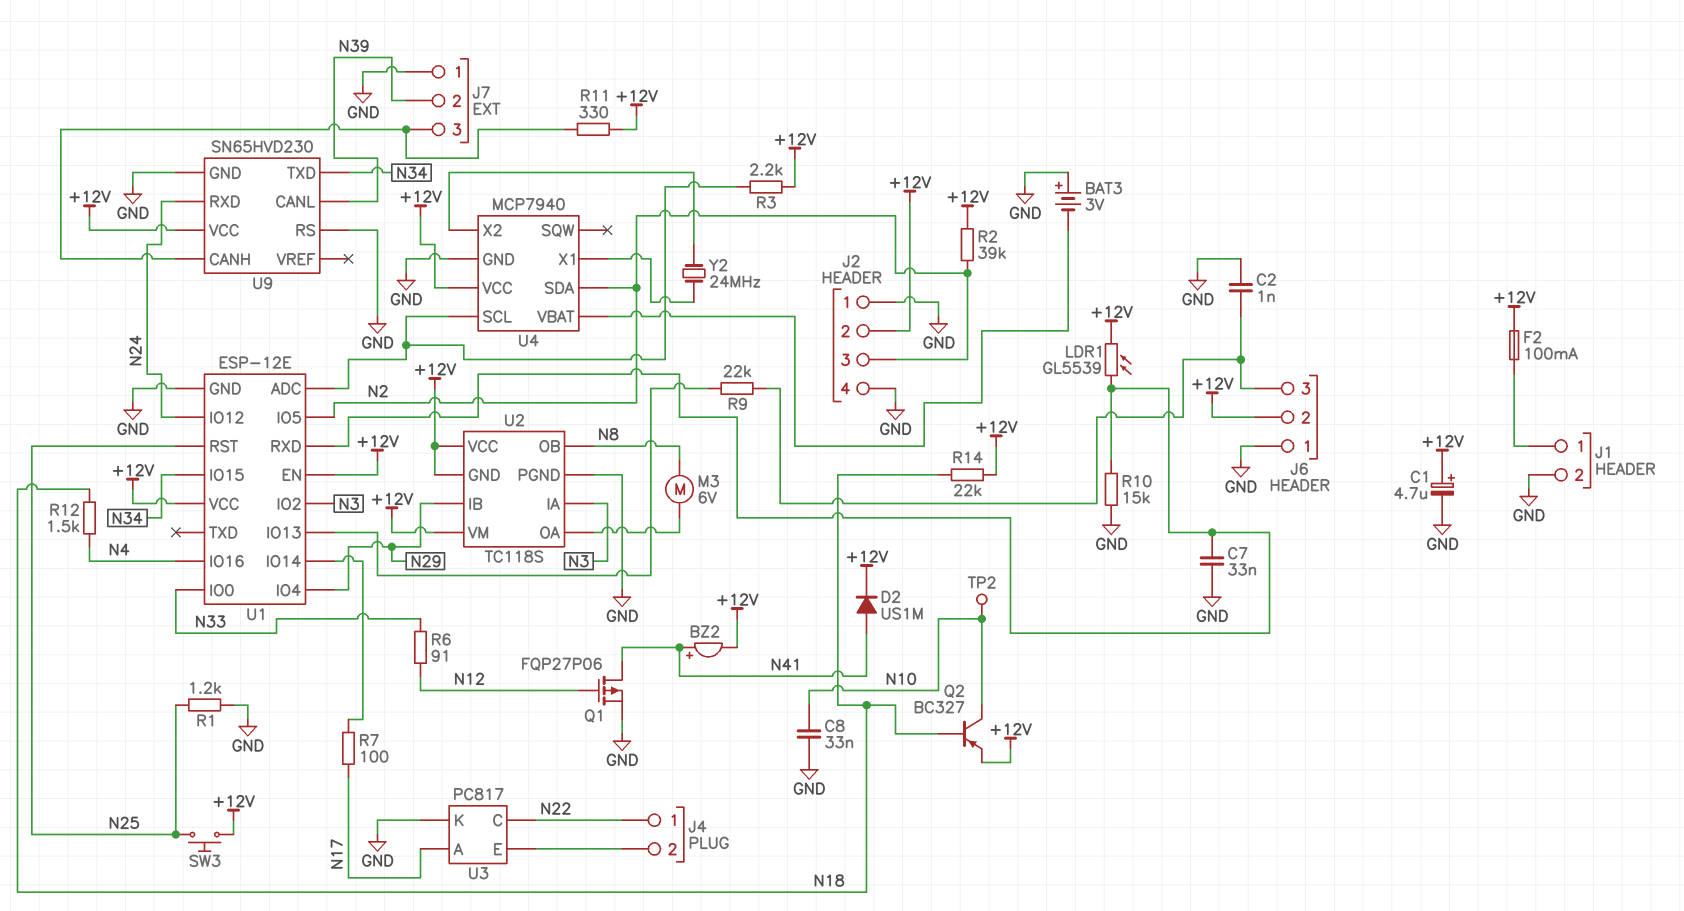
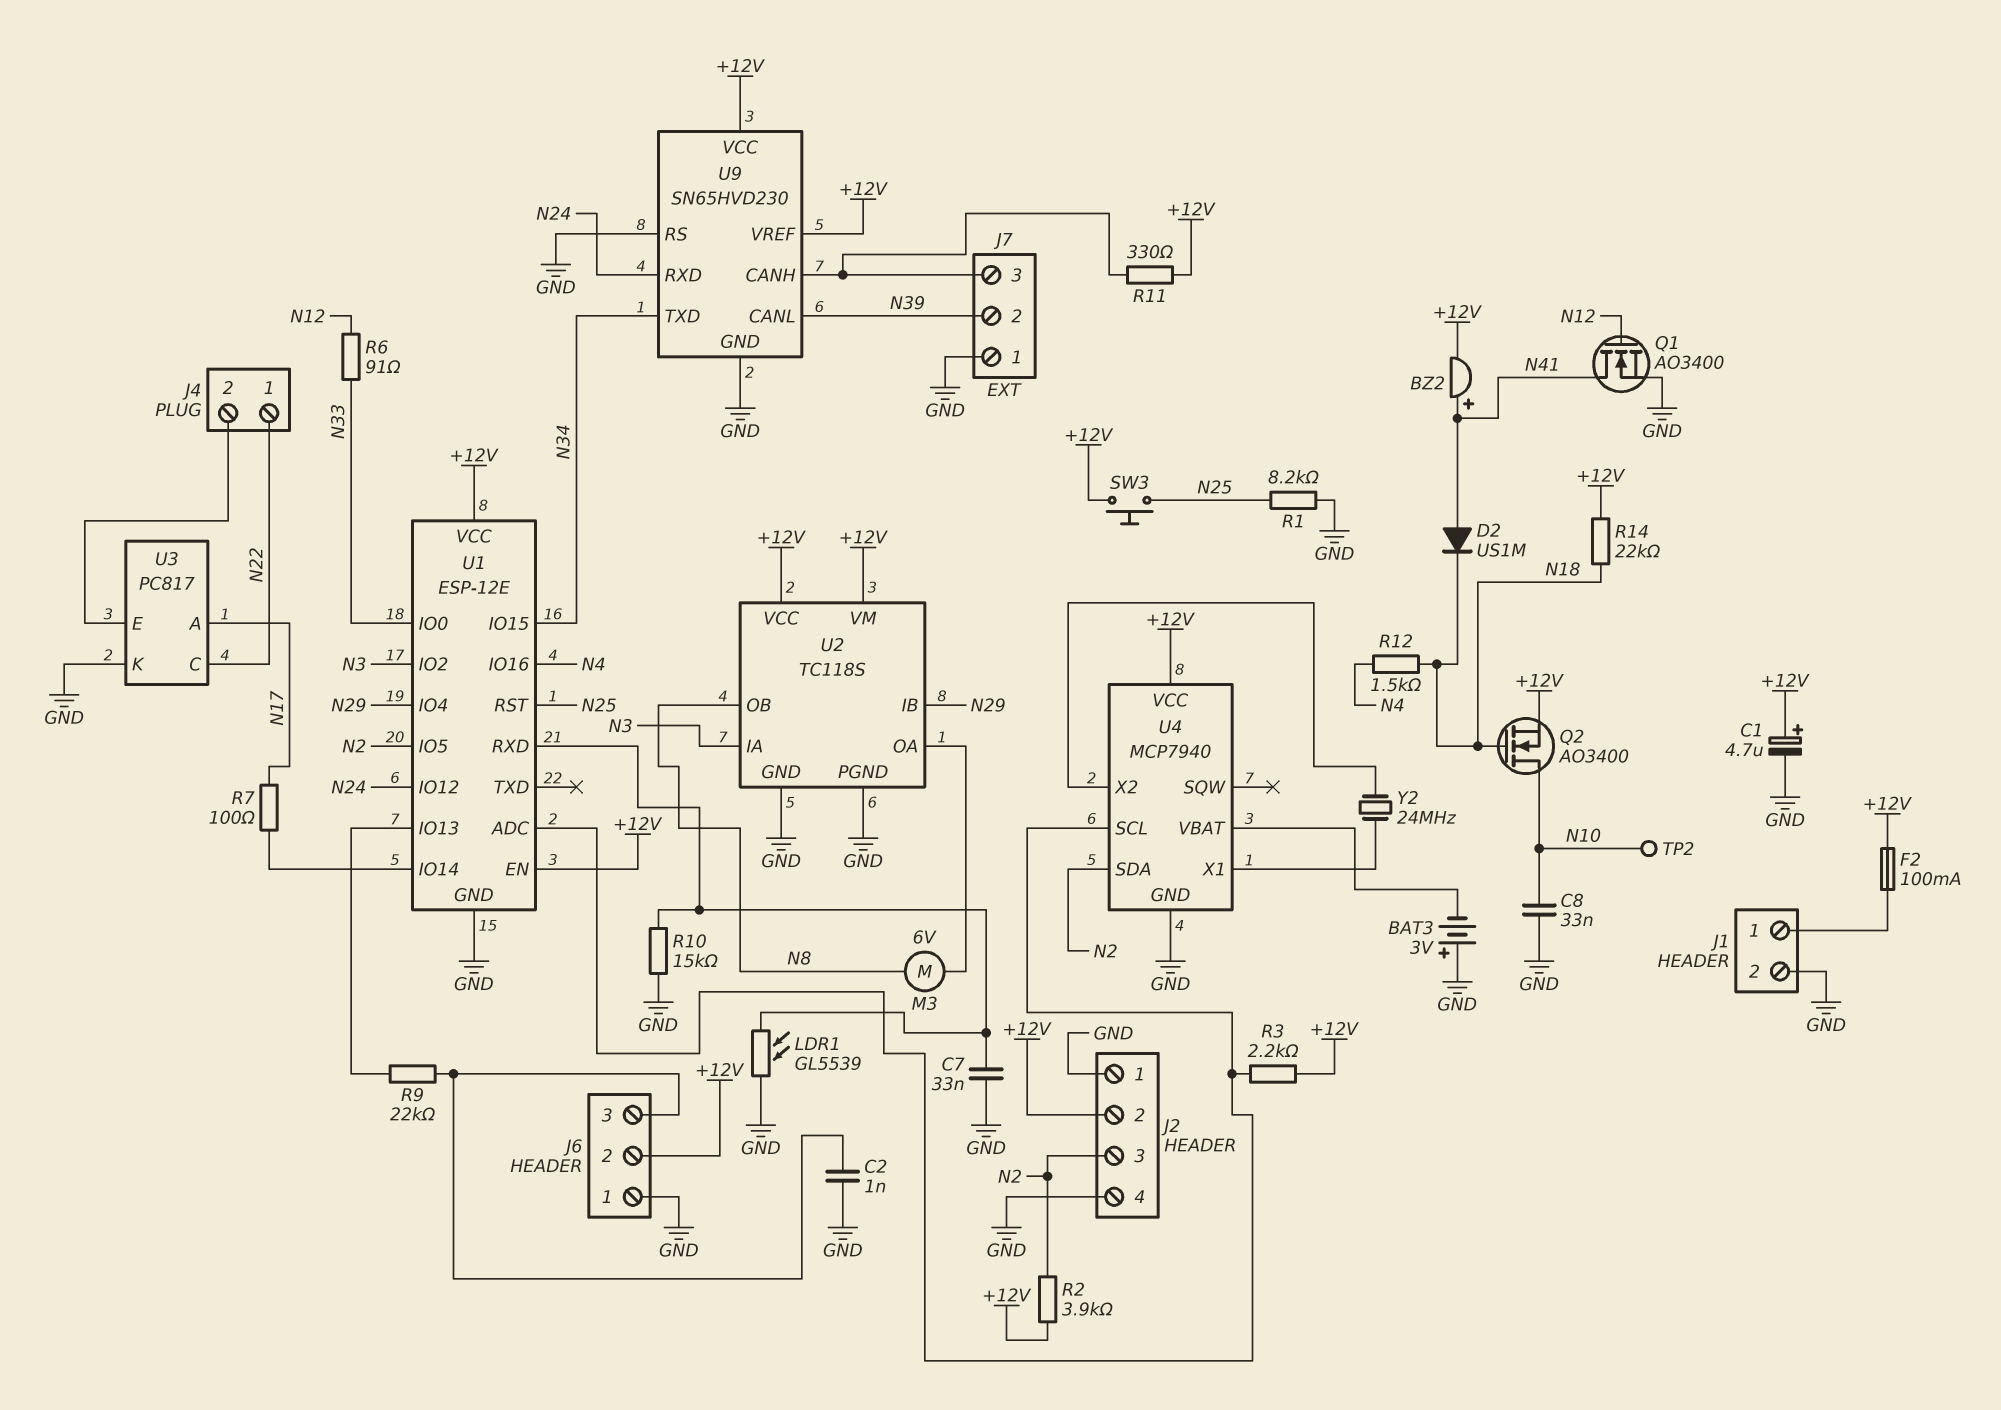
D2: diode US1M (A N41, K +12V) -> diode US1M (A N41, K N18)
LDR1: GL5539 (+12V, U1/RXD) -> GL5539 (GND, U1/RXD)
Q1: PMOS FQP27P06 (G N12, D N41, S GND) -> NMOS AO3400 (G N12, D N41, S GND)
Q2: PNP BC327 (B N18, C N10, E +12V) -> NMOS AO3400 (G N18, D N10, S +12V)
R1: 1.2k (GND, N25) -> 8.2k (GND, N25)
R2: 39k (+12V, N2) -> 3.9k (+12V, N2)
U2 pin GND: +12V -> GND
U9 pin VREF: none -> +12V

